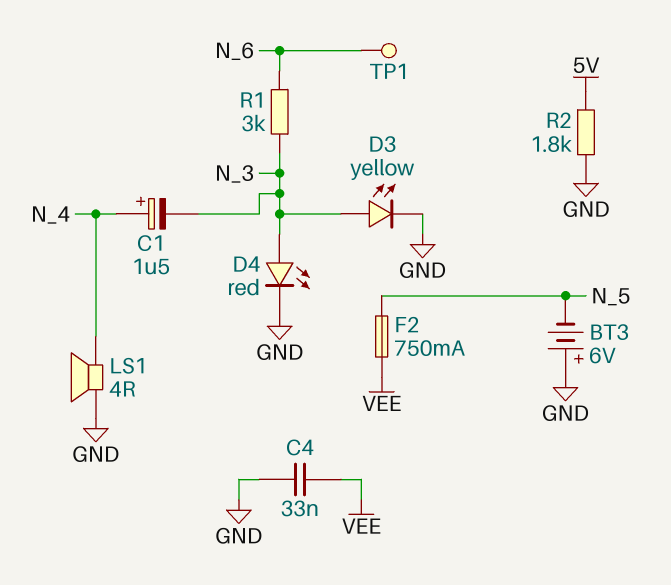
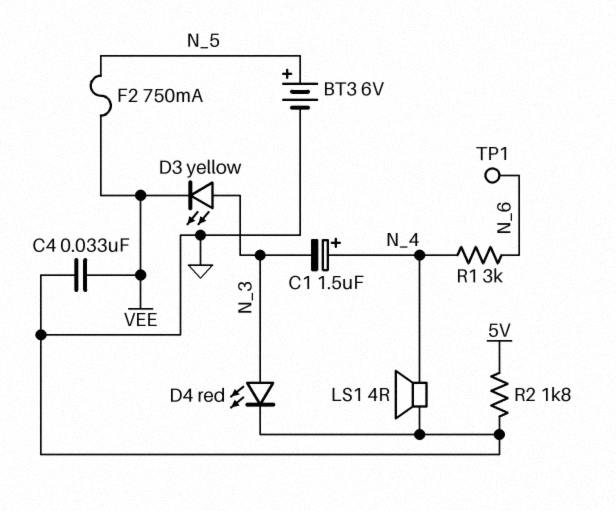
BT3: 6V (plus GND, minus N_5) -> 6V (plus N_5, minus GND)
D3: LED yellow (A N_3, K GND) -> LED yellow (A N_3, K VEE)
R1: 3k (N_3, N_6) -> 3k (N_4, N_6)

